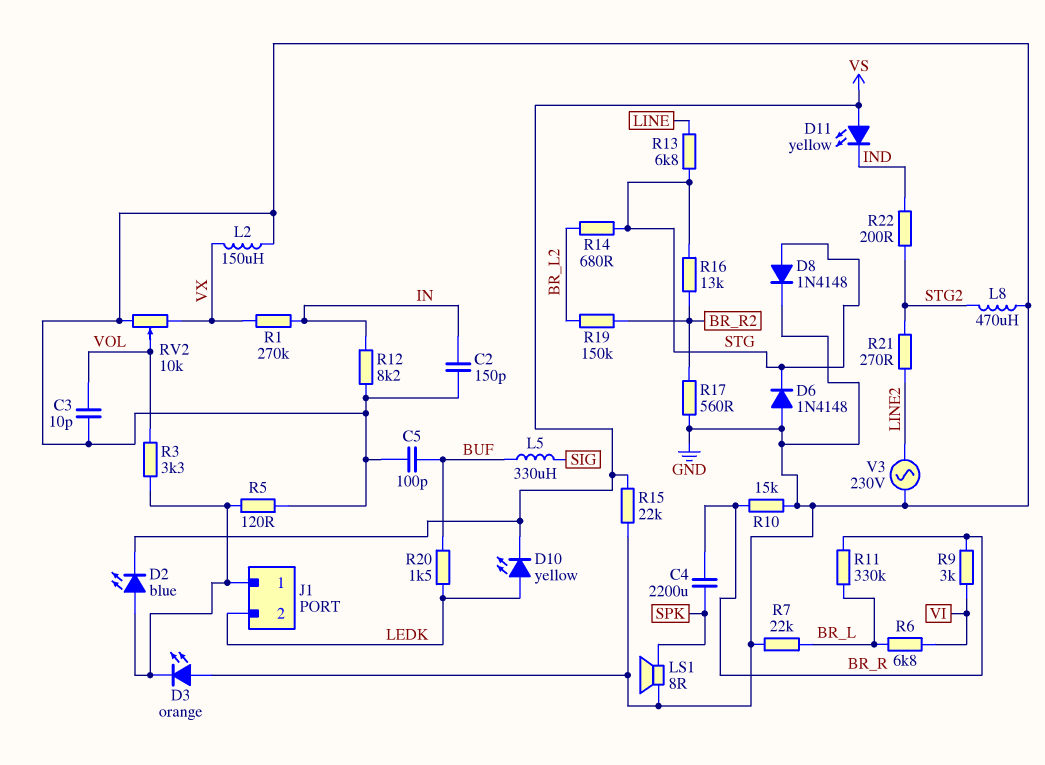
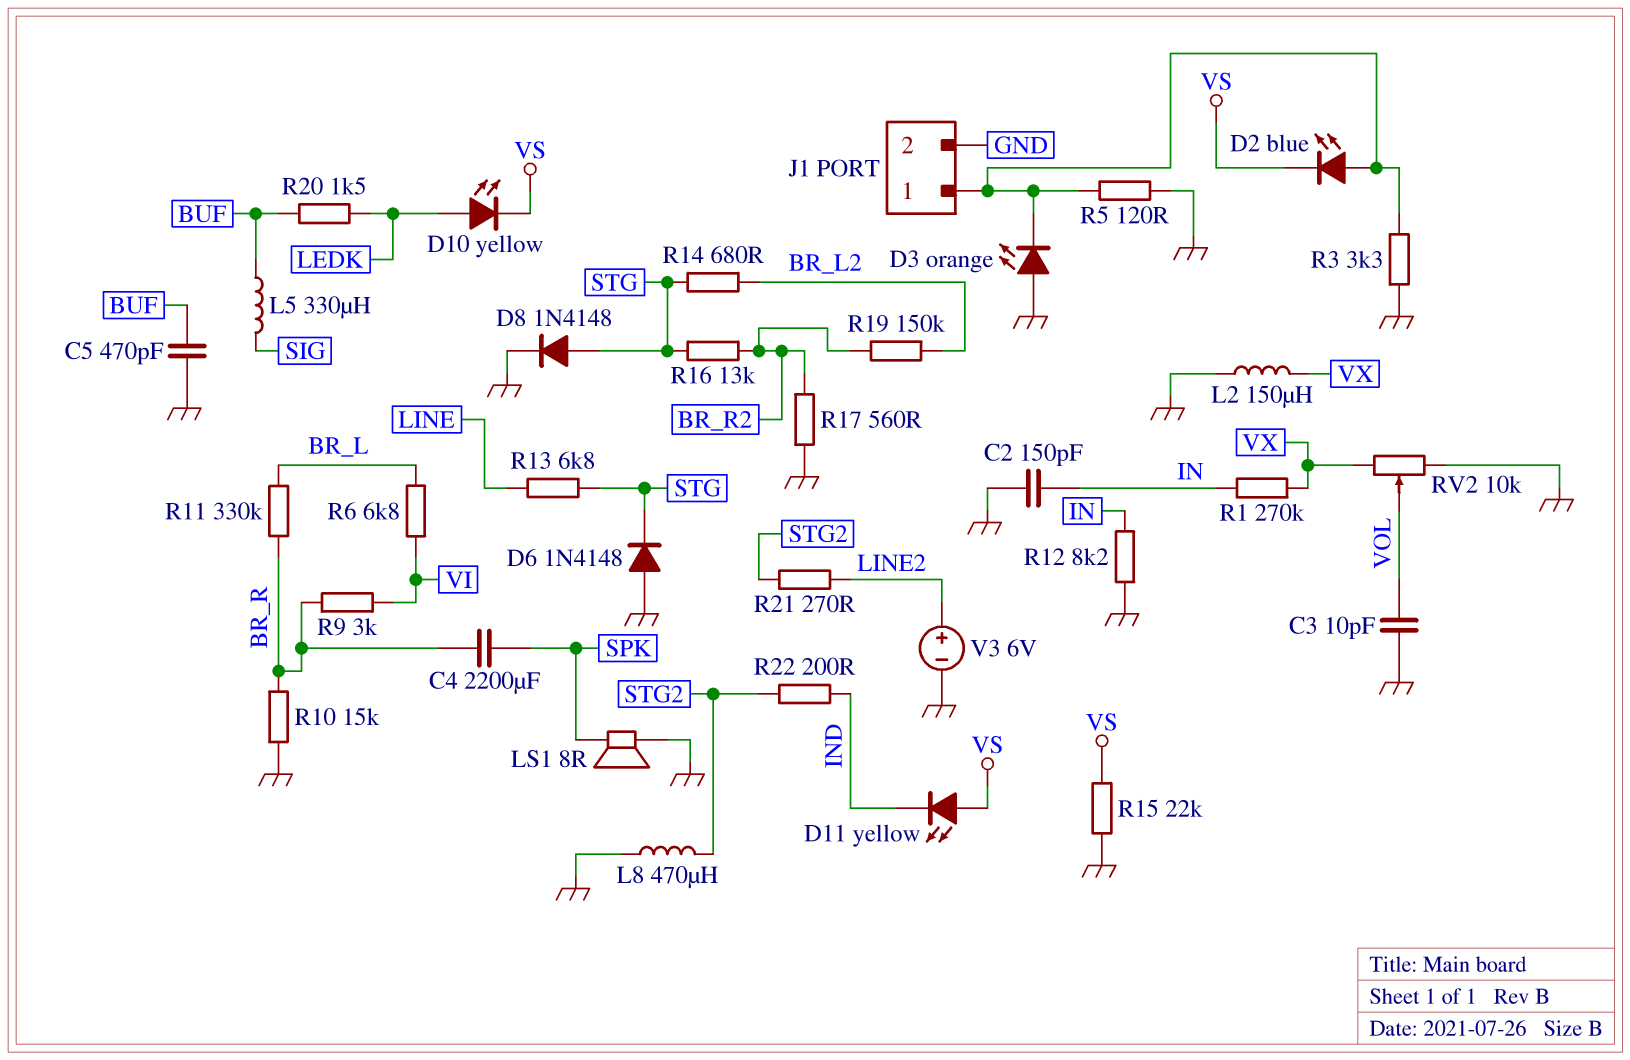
C5: 100pF (BUF, GND) -> 470pF (BUF, GND)
J1 pin 2: LEDK -> GND
R3: 3.3k (J1/1, VOL) -> 3.3k (GND, J1/1)
R7: 22k (BR_L, GND) -> none
V3: AC 230V (GND, LINE2) -> 6V (plus LINE2, minus GND)

